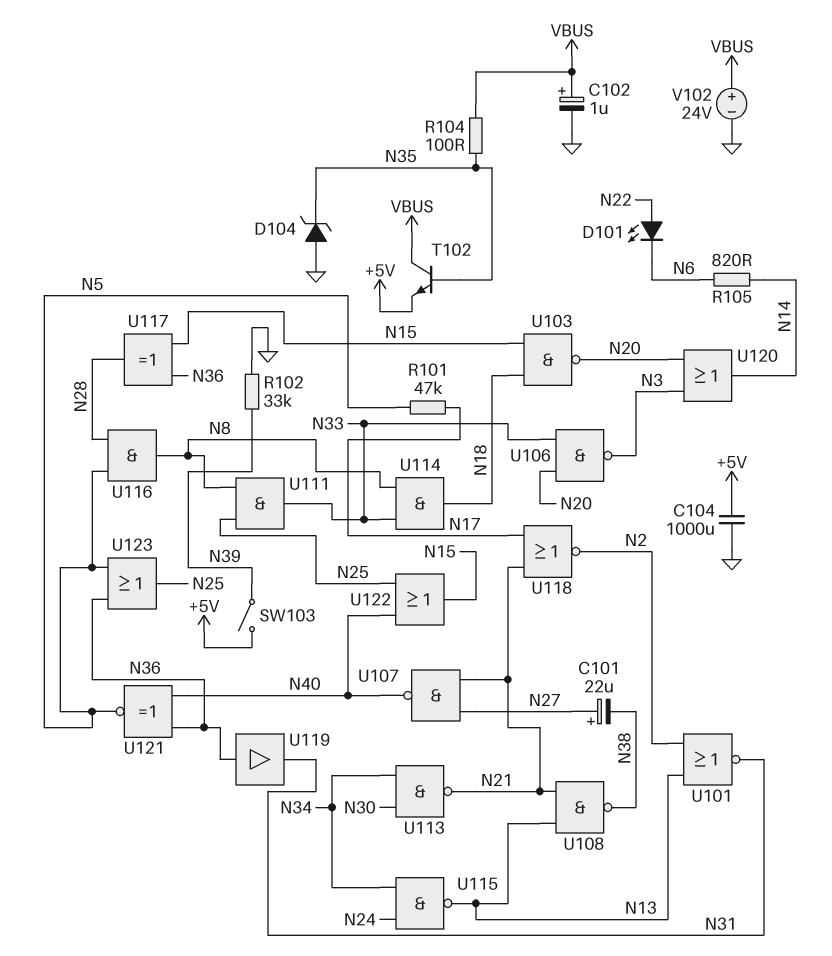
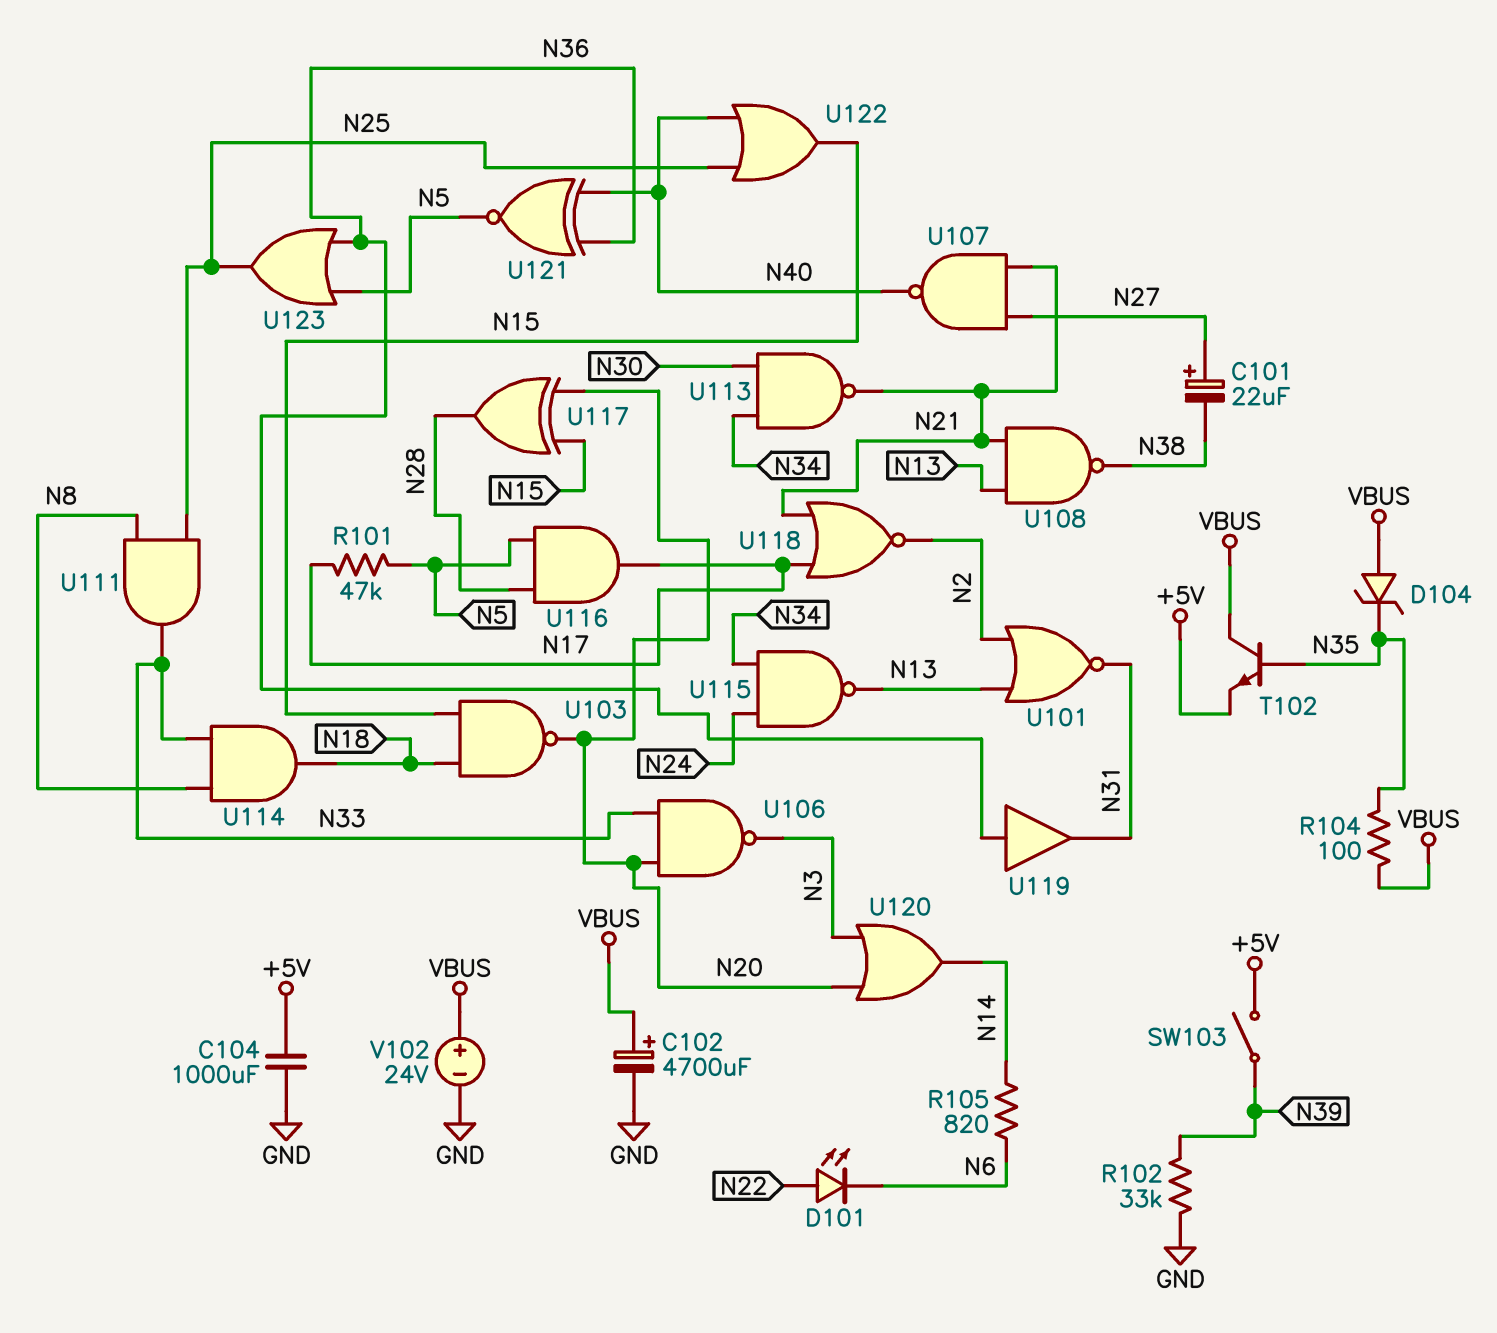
C102: 1uF (plus VBUS, minus GND) -> 4700uF (plus VBUS, minus GND)
D104: zener (A GND, K N35) -> zener (A VBUS, K N35)
U116: AND (in N5, in N28, out N8) -> AND (in N5, in N28, out N17)
U117: XOR (in N15, in N36, out N28) -> XOR (in N15, in N20, out N28)

